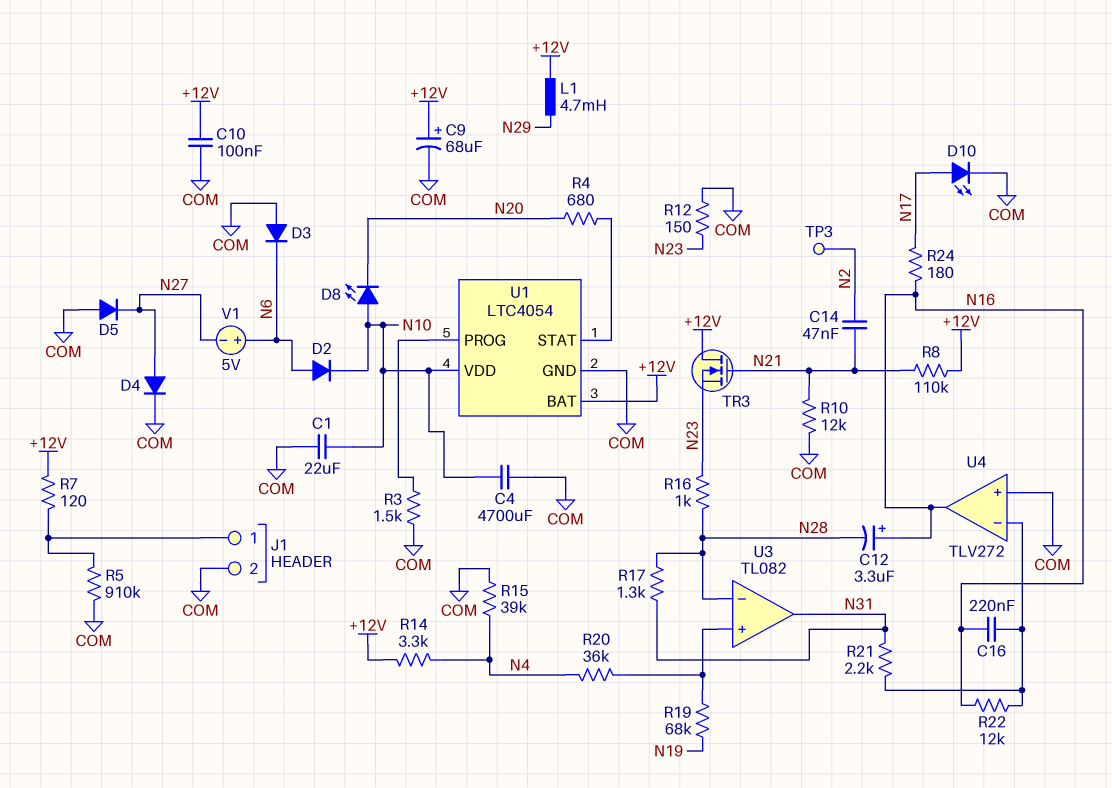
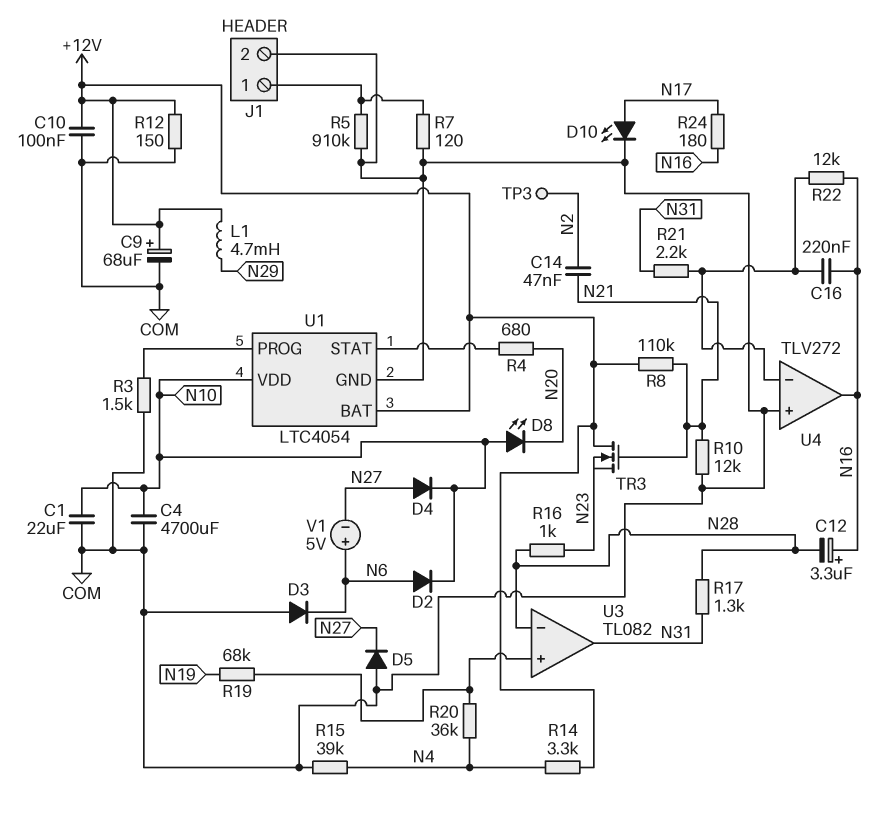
D4: diode (A N27, K COM) -> diode (A N27, K N10)
R7: 120 (+12V, J1/1) -> 120 (COM, J1/1)
R12: 150 (COM, N23) -> 150 (+12V, COM)

